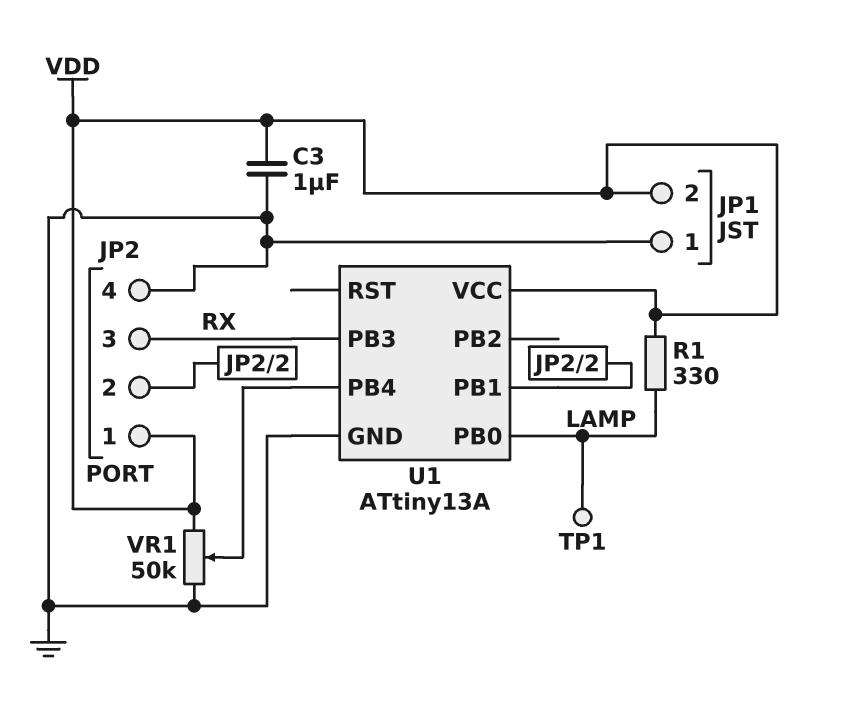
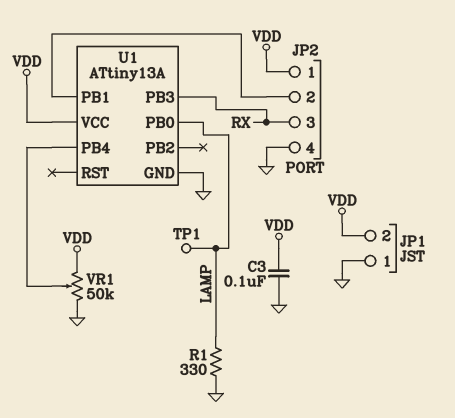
C3: 1uF (GND, VDD) -> 100nF (GND, VDD)
R1: 330 (LAMP, VDD) -> 330 (GND, LAMP)

